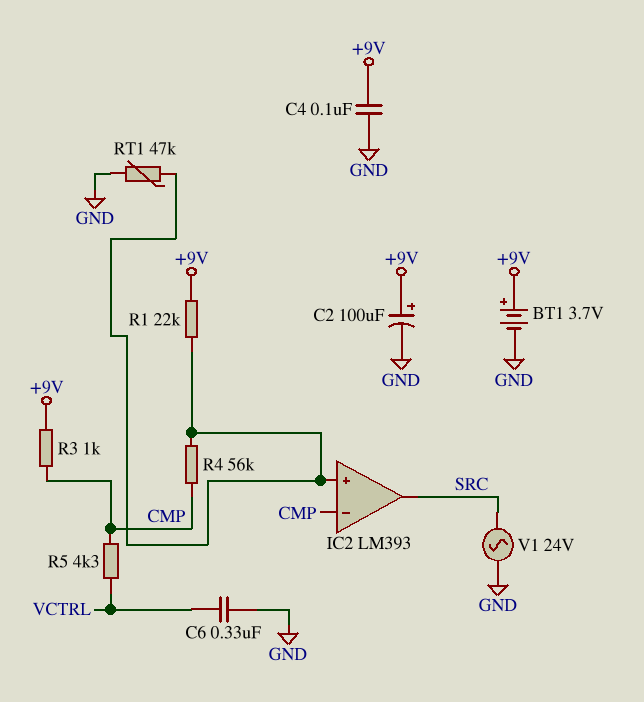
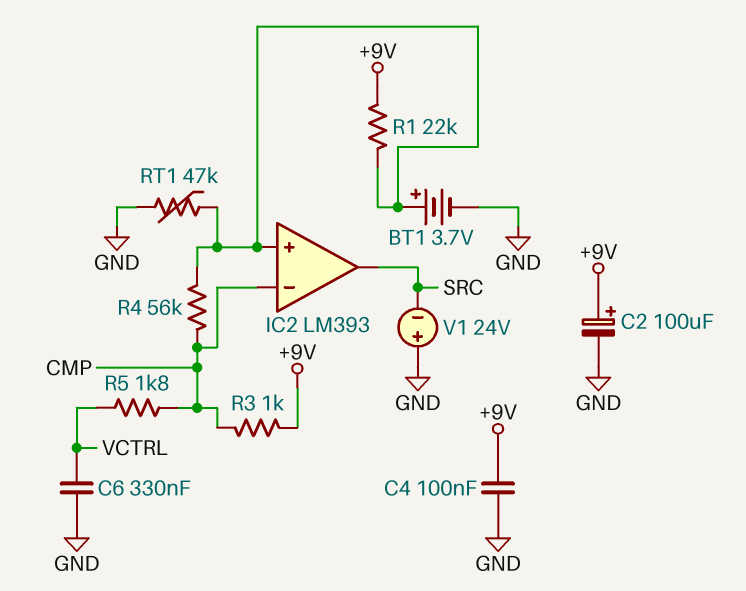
BT1: 3.7V (plus +9V, minus GND) -> 3.7V (plus IC2/in+, minus GND)
R5: 4.3k (CMP, VCTRL) -> 1.8k (CMP, VCTRL)
V1: AC 24V (GND, SRC) -> 24V (plus GND, minus SRC)

